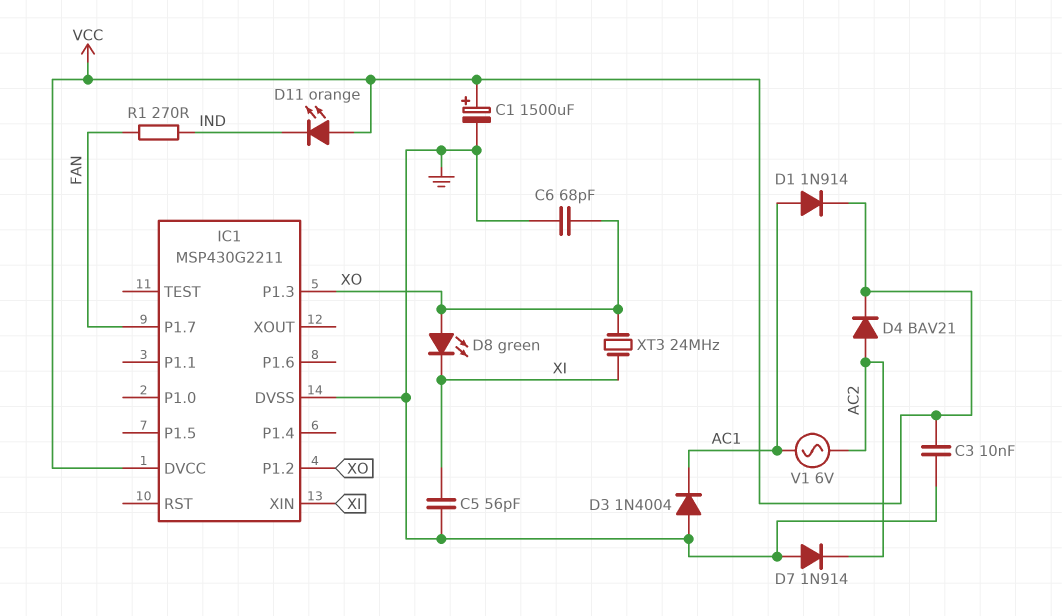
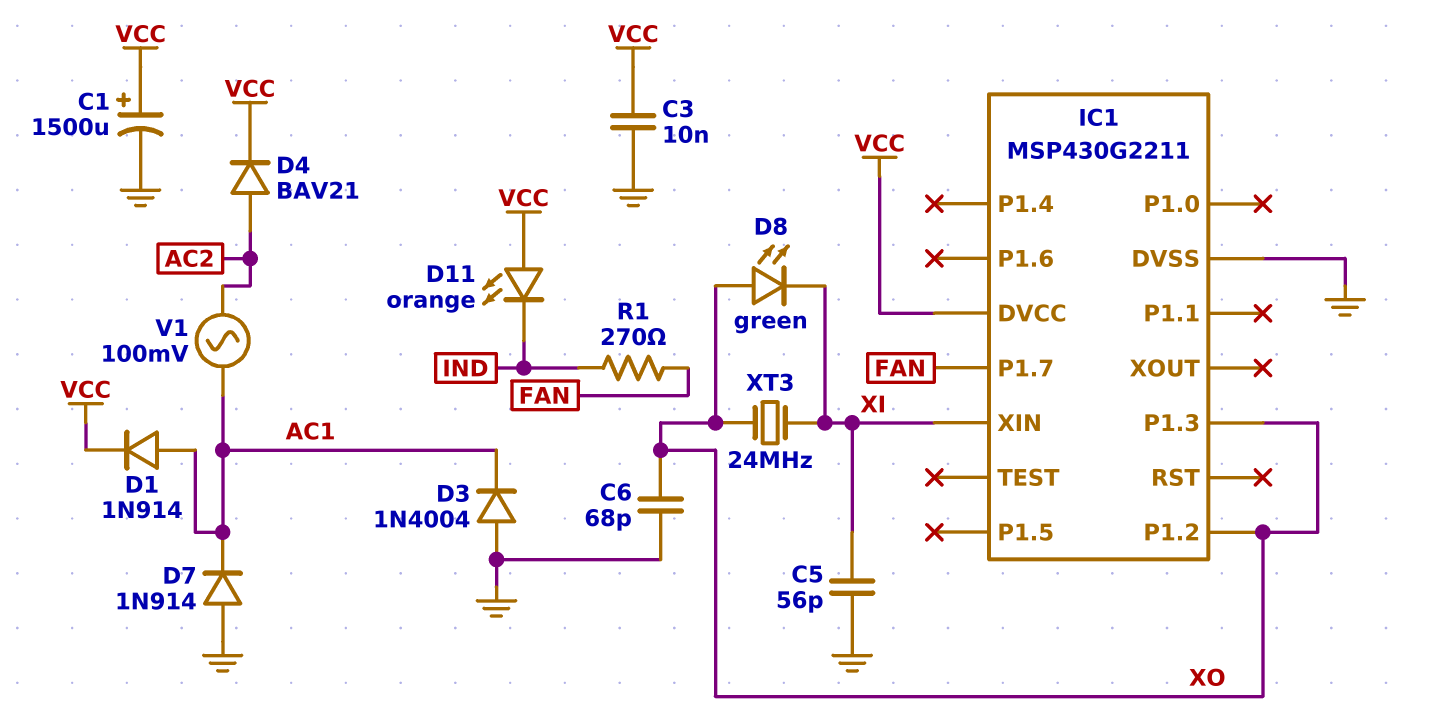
D7: diode 1N914 (A GND, K AC2) -> diode 1N914 (A GND, K AC1)
V1: AC 6V (AC1, AC2) -> AC 100mV (AC1, AC2)

